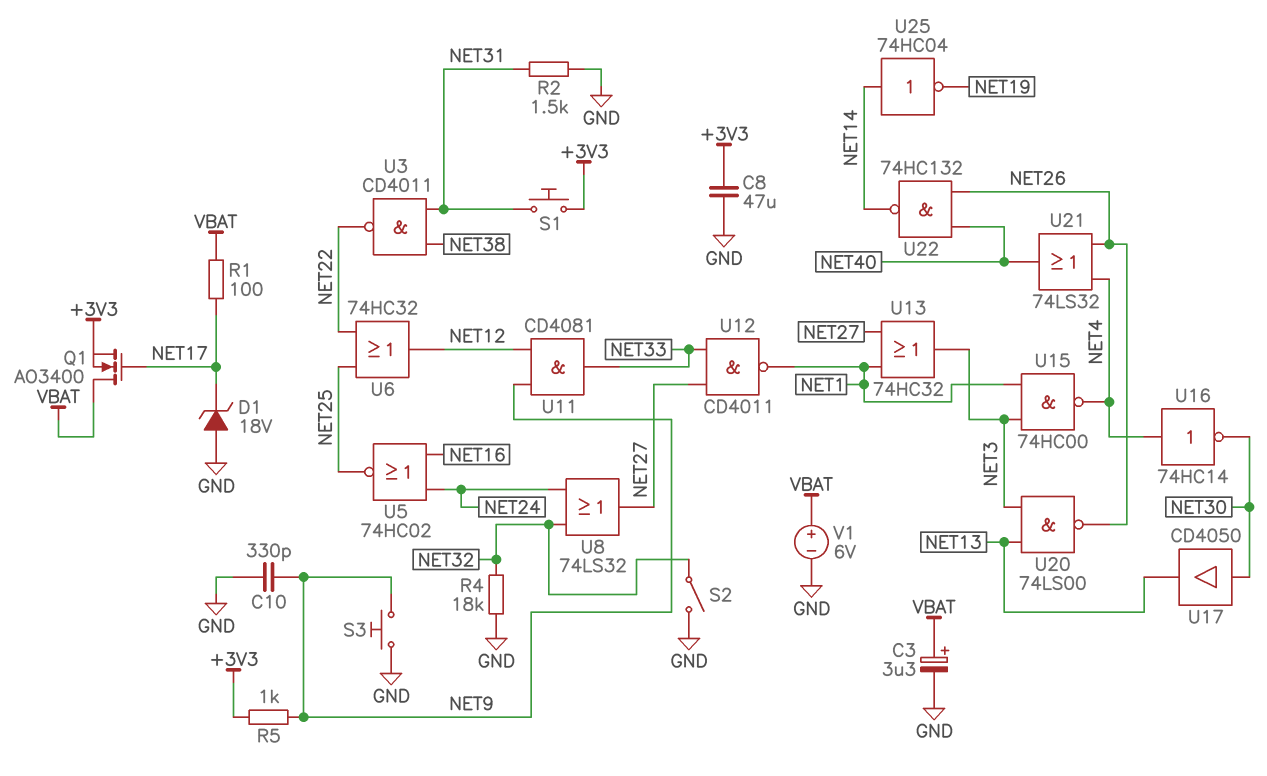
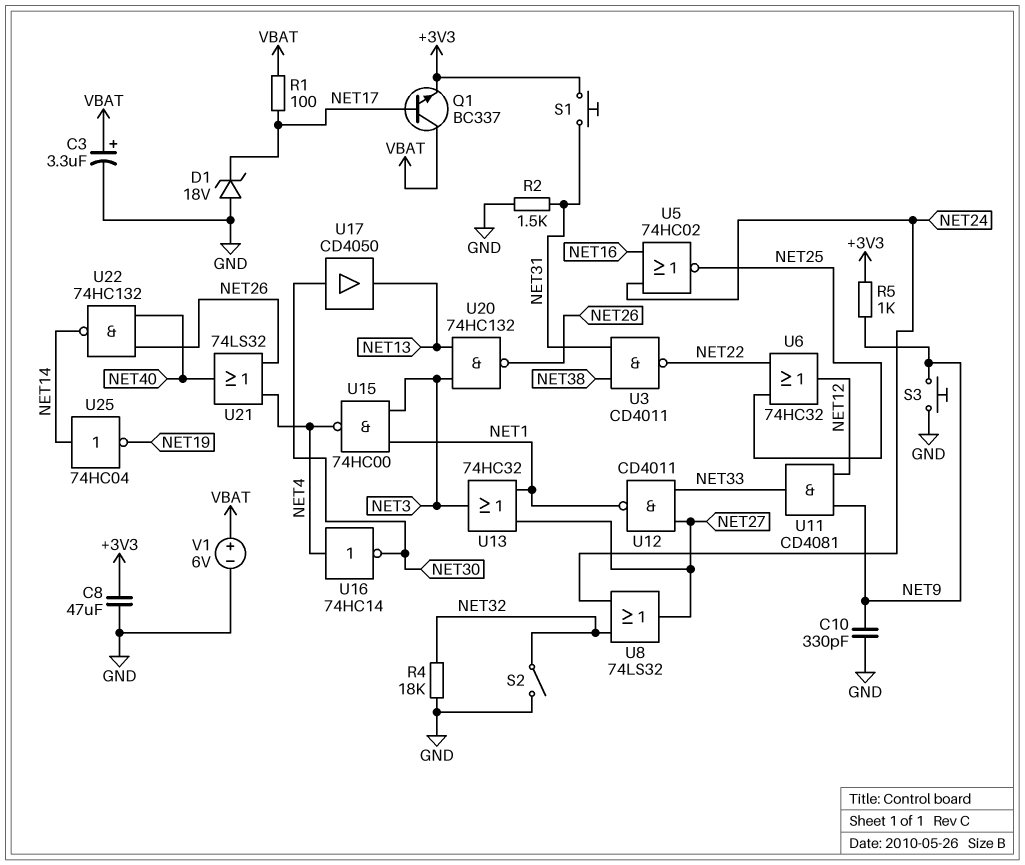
Q1: NMOS AO3400 (G NET17, D VBAT, S +3V3) -> NPN BC337 (B NET17, C VBAT, E +3V3)
U20: NAND 74LS00 (in NET3, in NET13, out NET26) -> NAND 74HC132 (in NET3, in NET13, out NET26)

